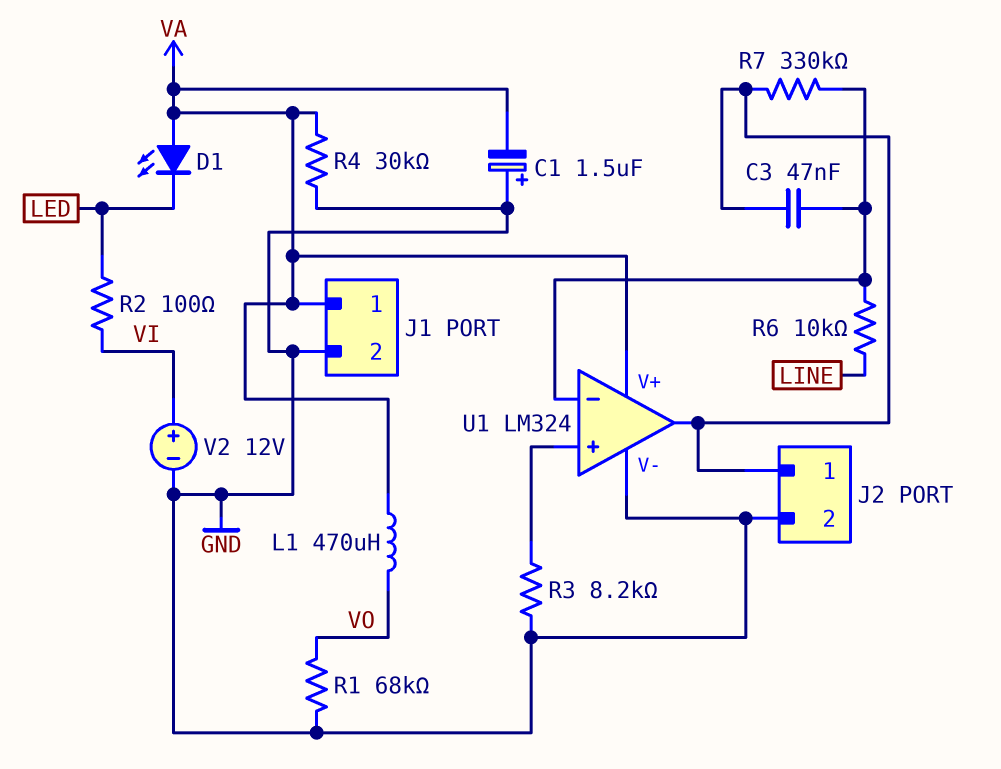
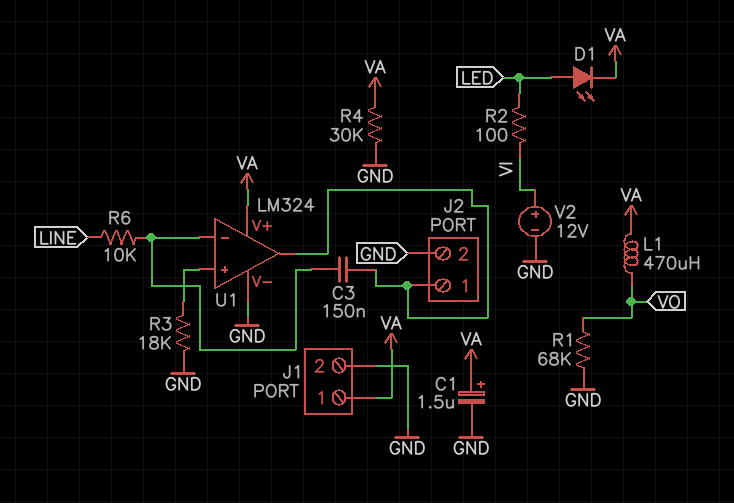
C1: 1.5uF (plus GND, minus VA) -> 1.5uF (plus VA, minus GND)
C3: 47nF (J2/1, U1/in-) -> 150nF (J2/1, U1/in-)
D1: LED (A VA, K LED) -> LED (A LED, K VA)
R3: 8.2k (GND, U1/in+) -> 18k (GND, U1/in+)
R7: 330k (J2/1, U1/in-) -> none

